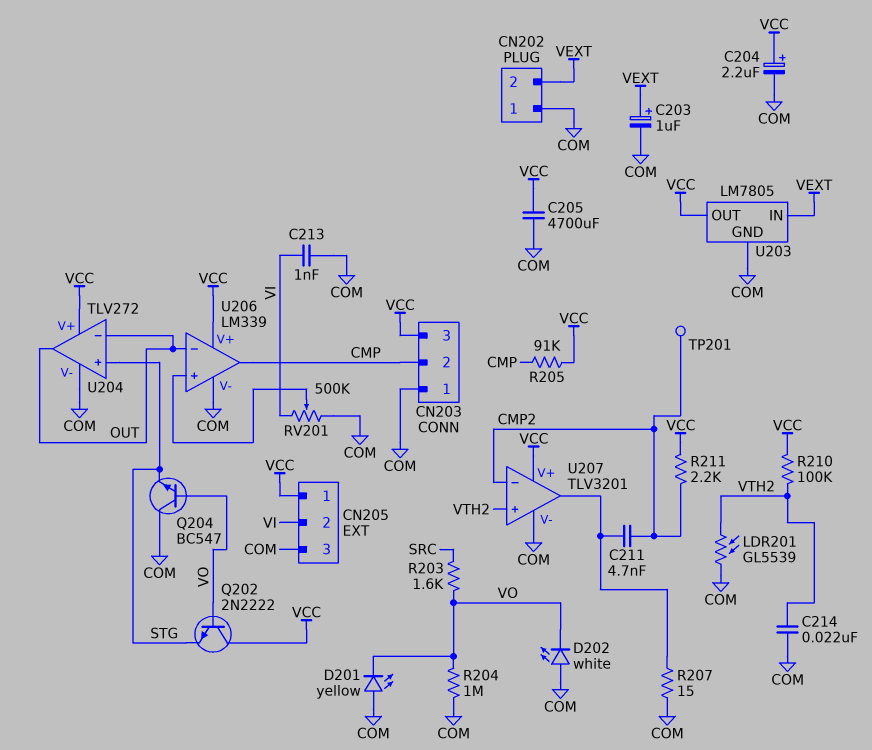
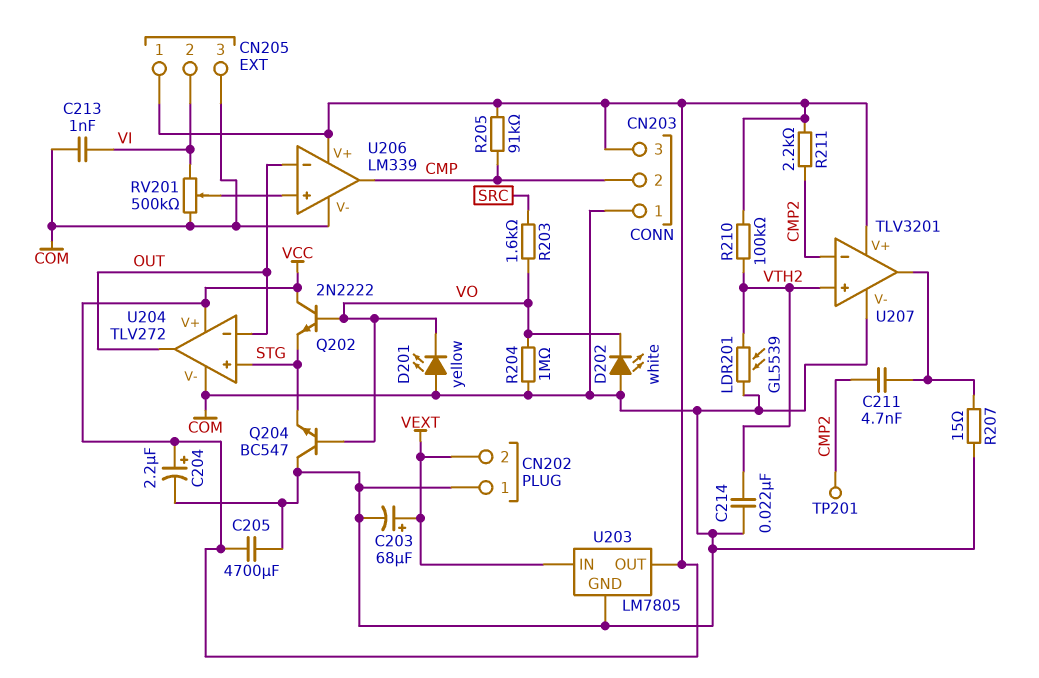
C203: 1uF (plus VEXT, minus COM) -> 68uF (plus VEXT, minus COM)

